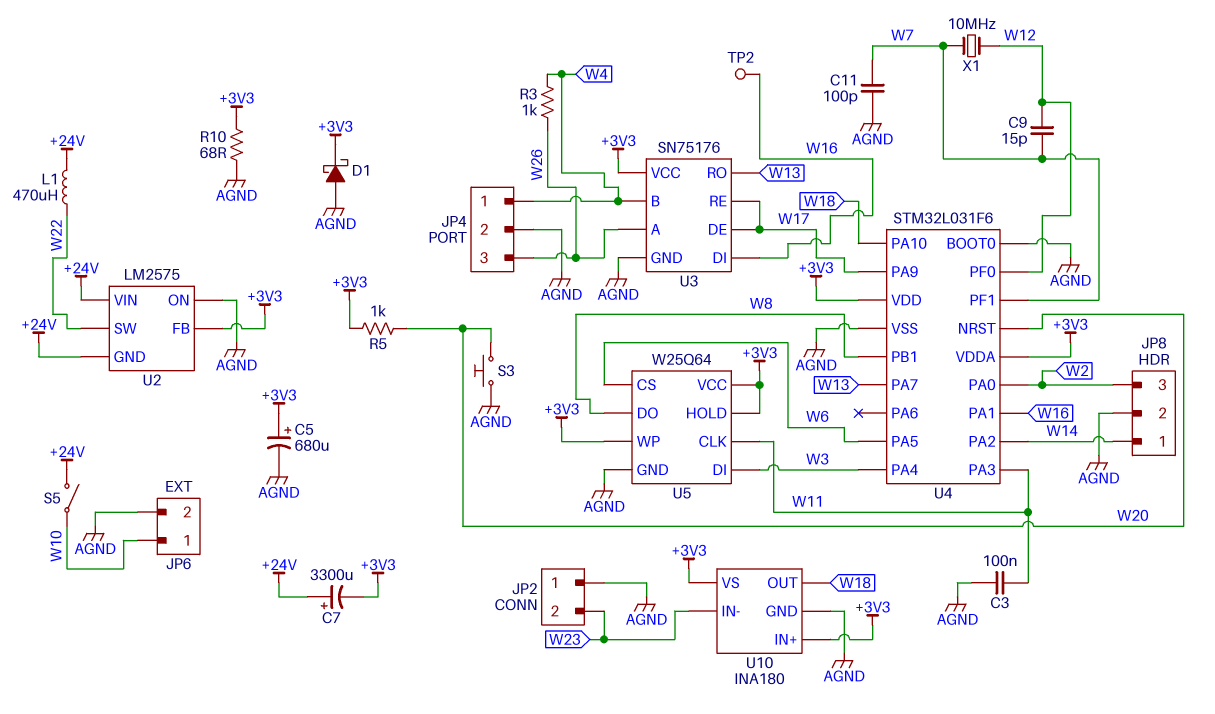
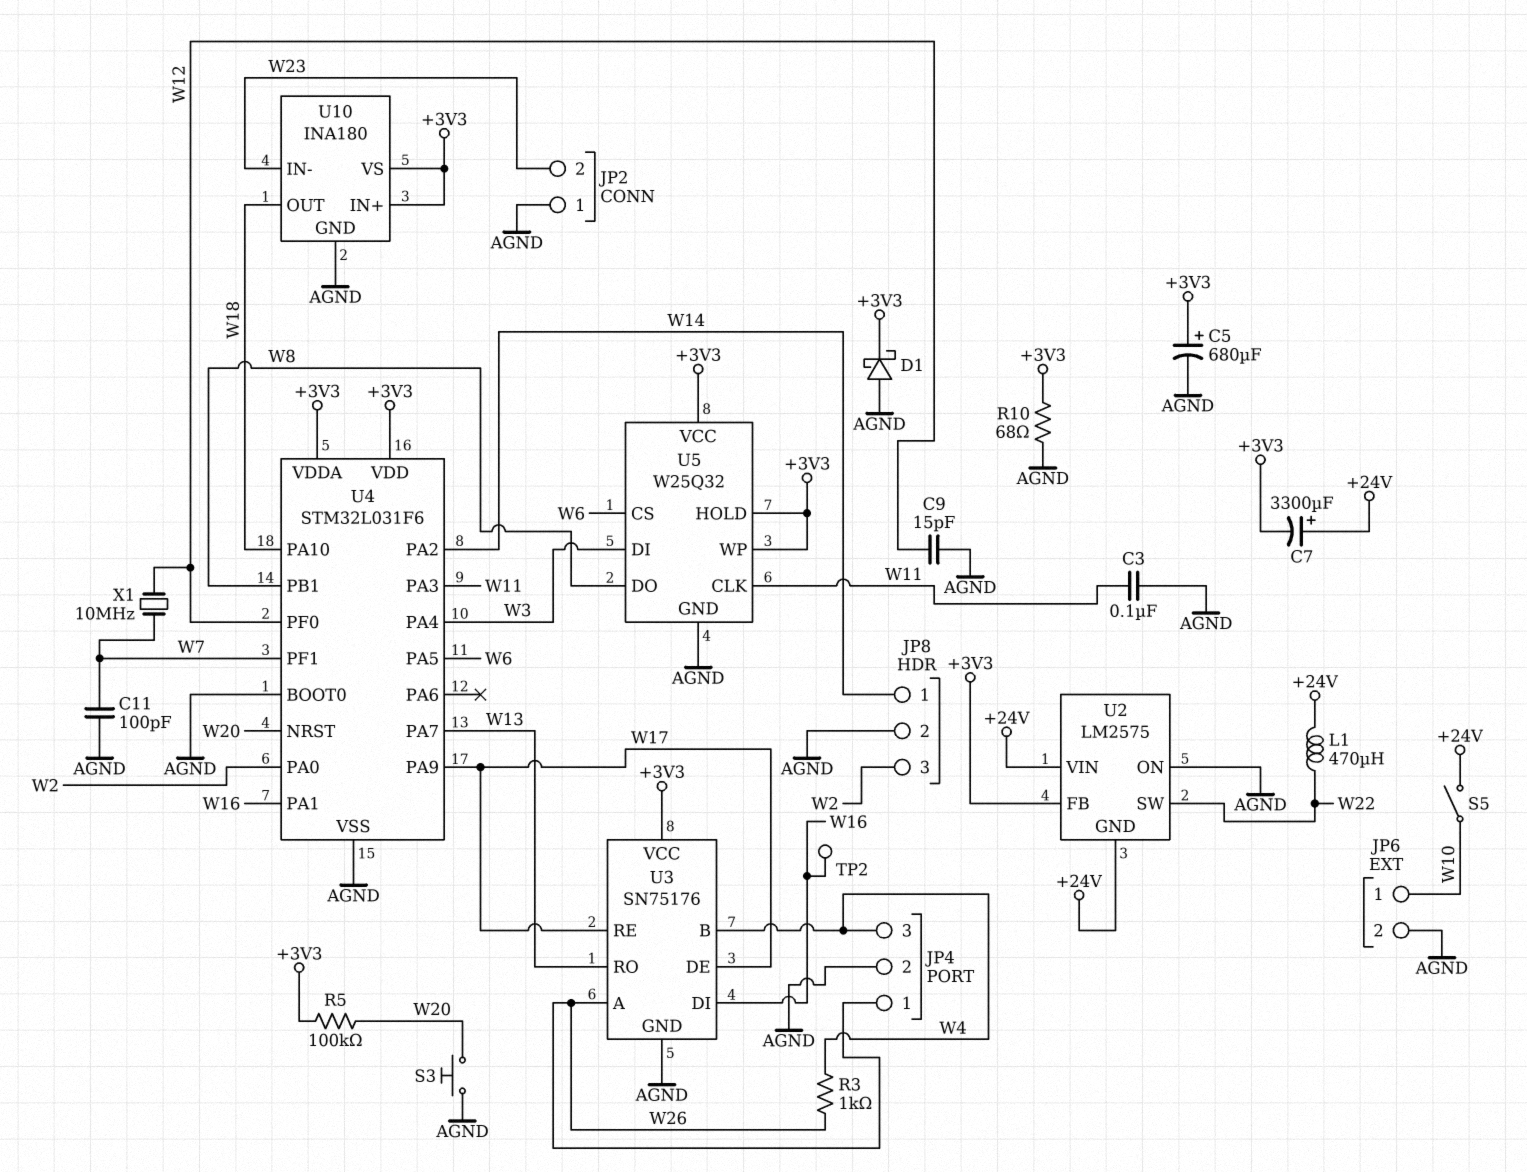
C9: 15pF (W7, W12) -> 15pF (AGND, W12)
JP4 pin 1: W4 -> W26
JP4 pin 3: W26 -> W4
R5: 1k (+3V3, W20) -> 100k (+3V3, W20)
U5: W25Q64 -> W25Q32

